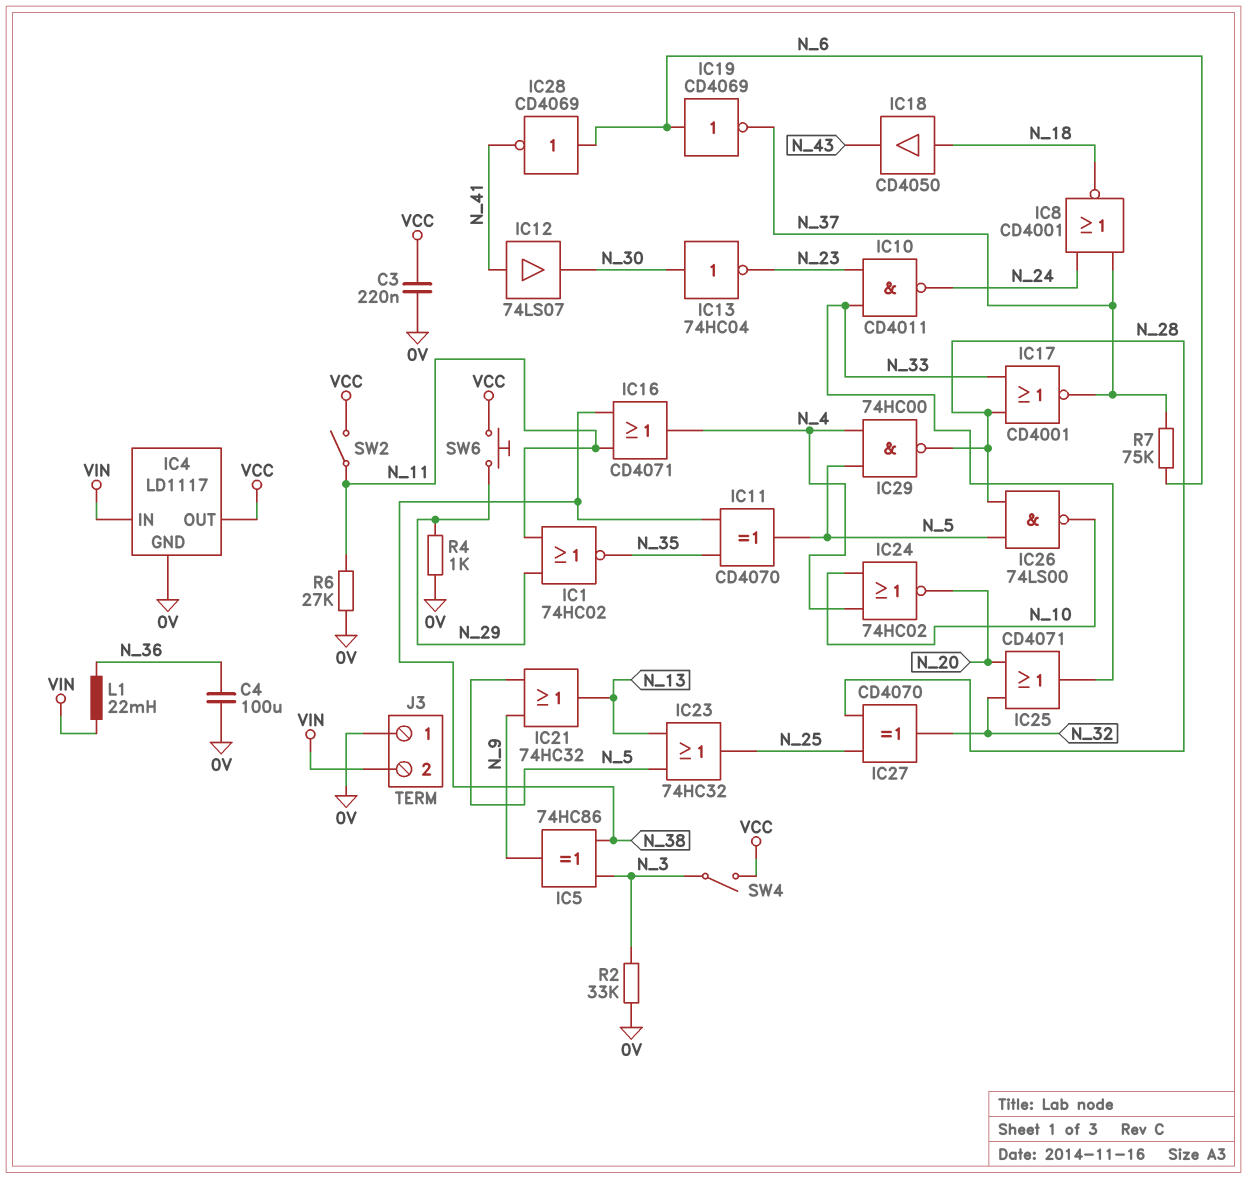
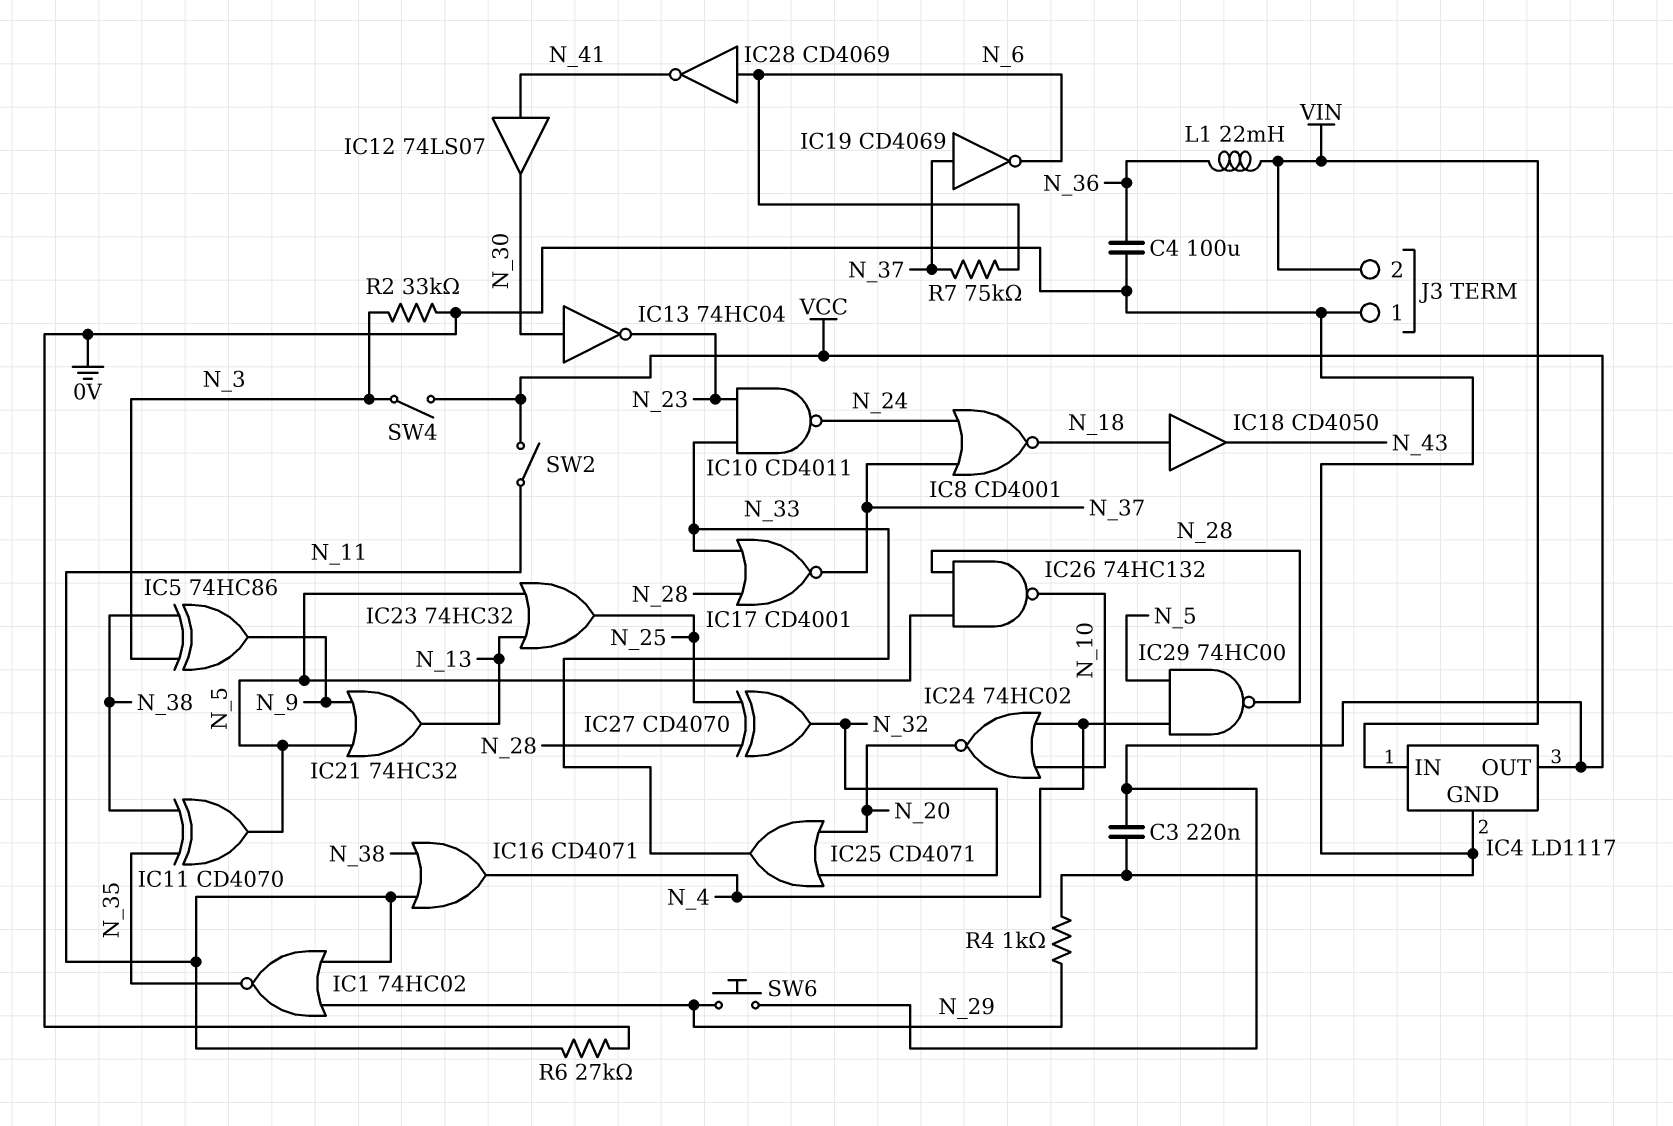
IC19: NOT CD4069 (in N_6, out N_37) -> NOT CD4069 (in N_37, out N_6)
IC26: NAND 74LS00 (in N_5, in N_28, out N_10) -> NAND 74HC132 (in N_5, in N_28, out N_10)

